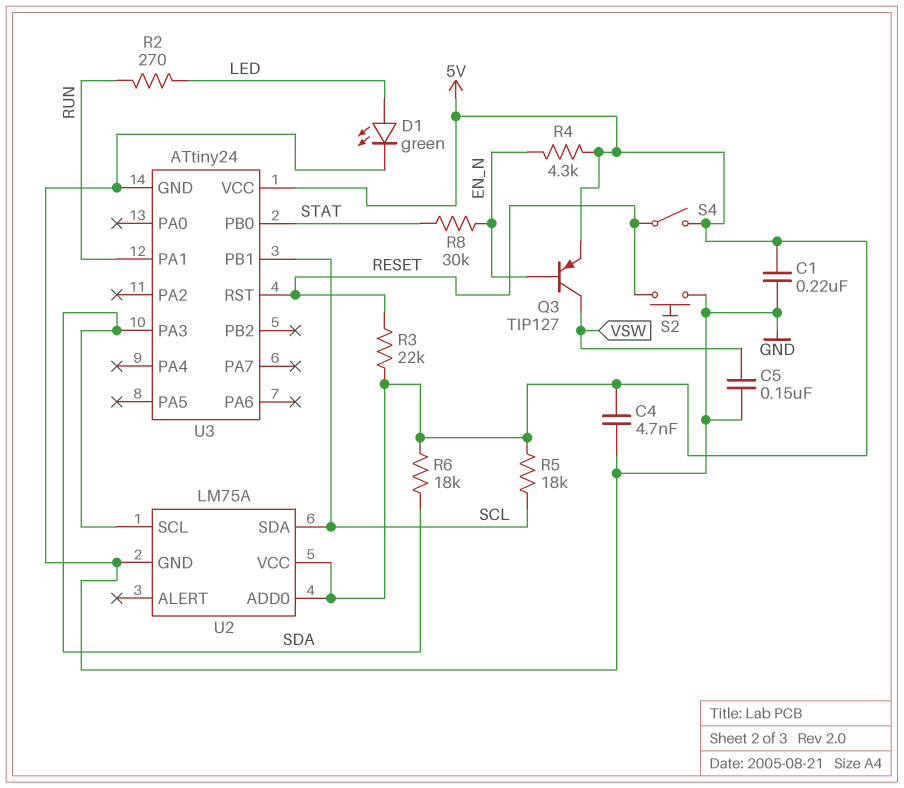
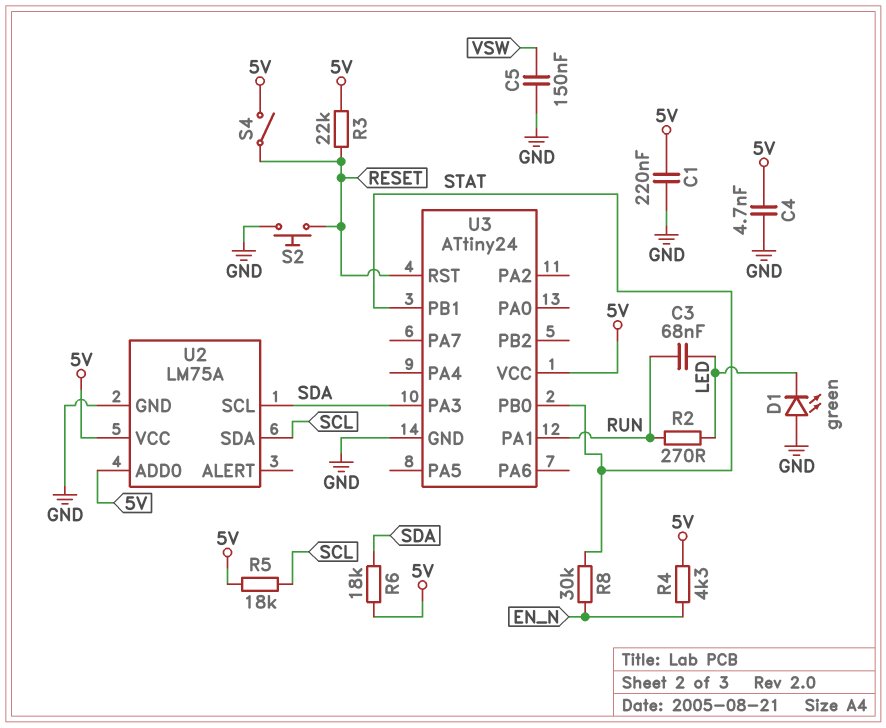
C3: none -> 68nF (LED, RUN)
D1: LED green (A LED, K GND) -> LED green (A GND, K LED)
Q3: PNP TIP127 (B EN_N, C VSW, E 5V) -> none
U3 pin PB1: SCL -> STAT

